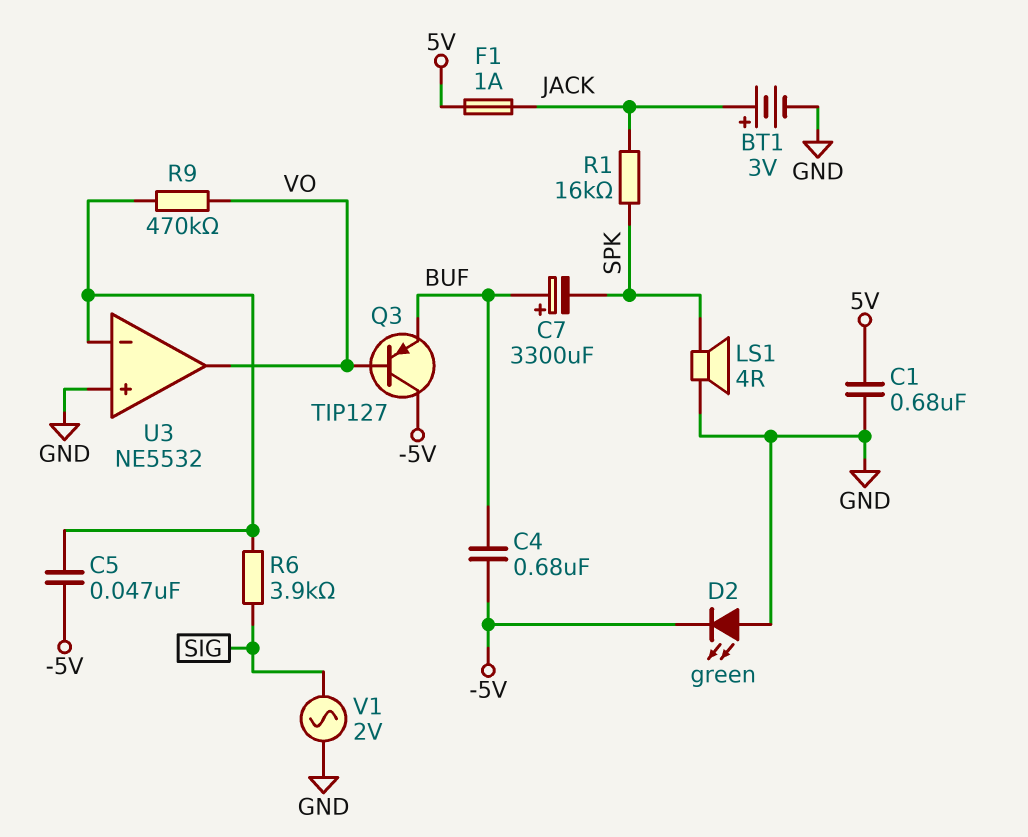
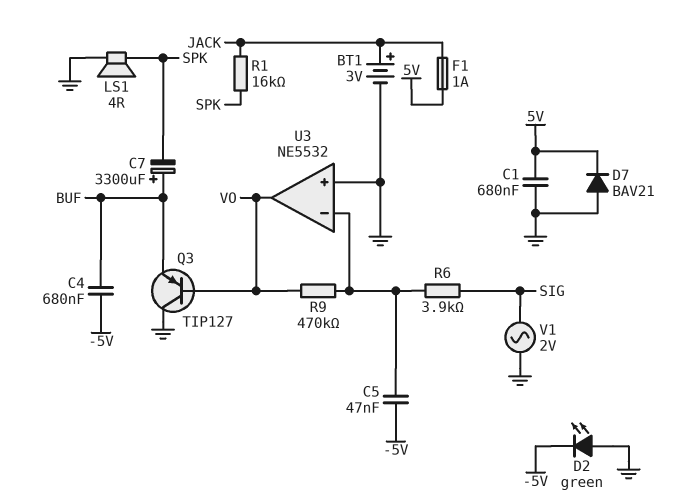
D7: none -> diode BAV21 (A GND, K 5V)
Q3: PNP TIP127 (B VO, C -5V, E BUF) -> PNP TIP127 (B VO, C GND, E BUF)

